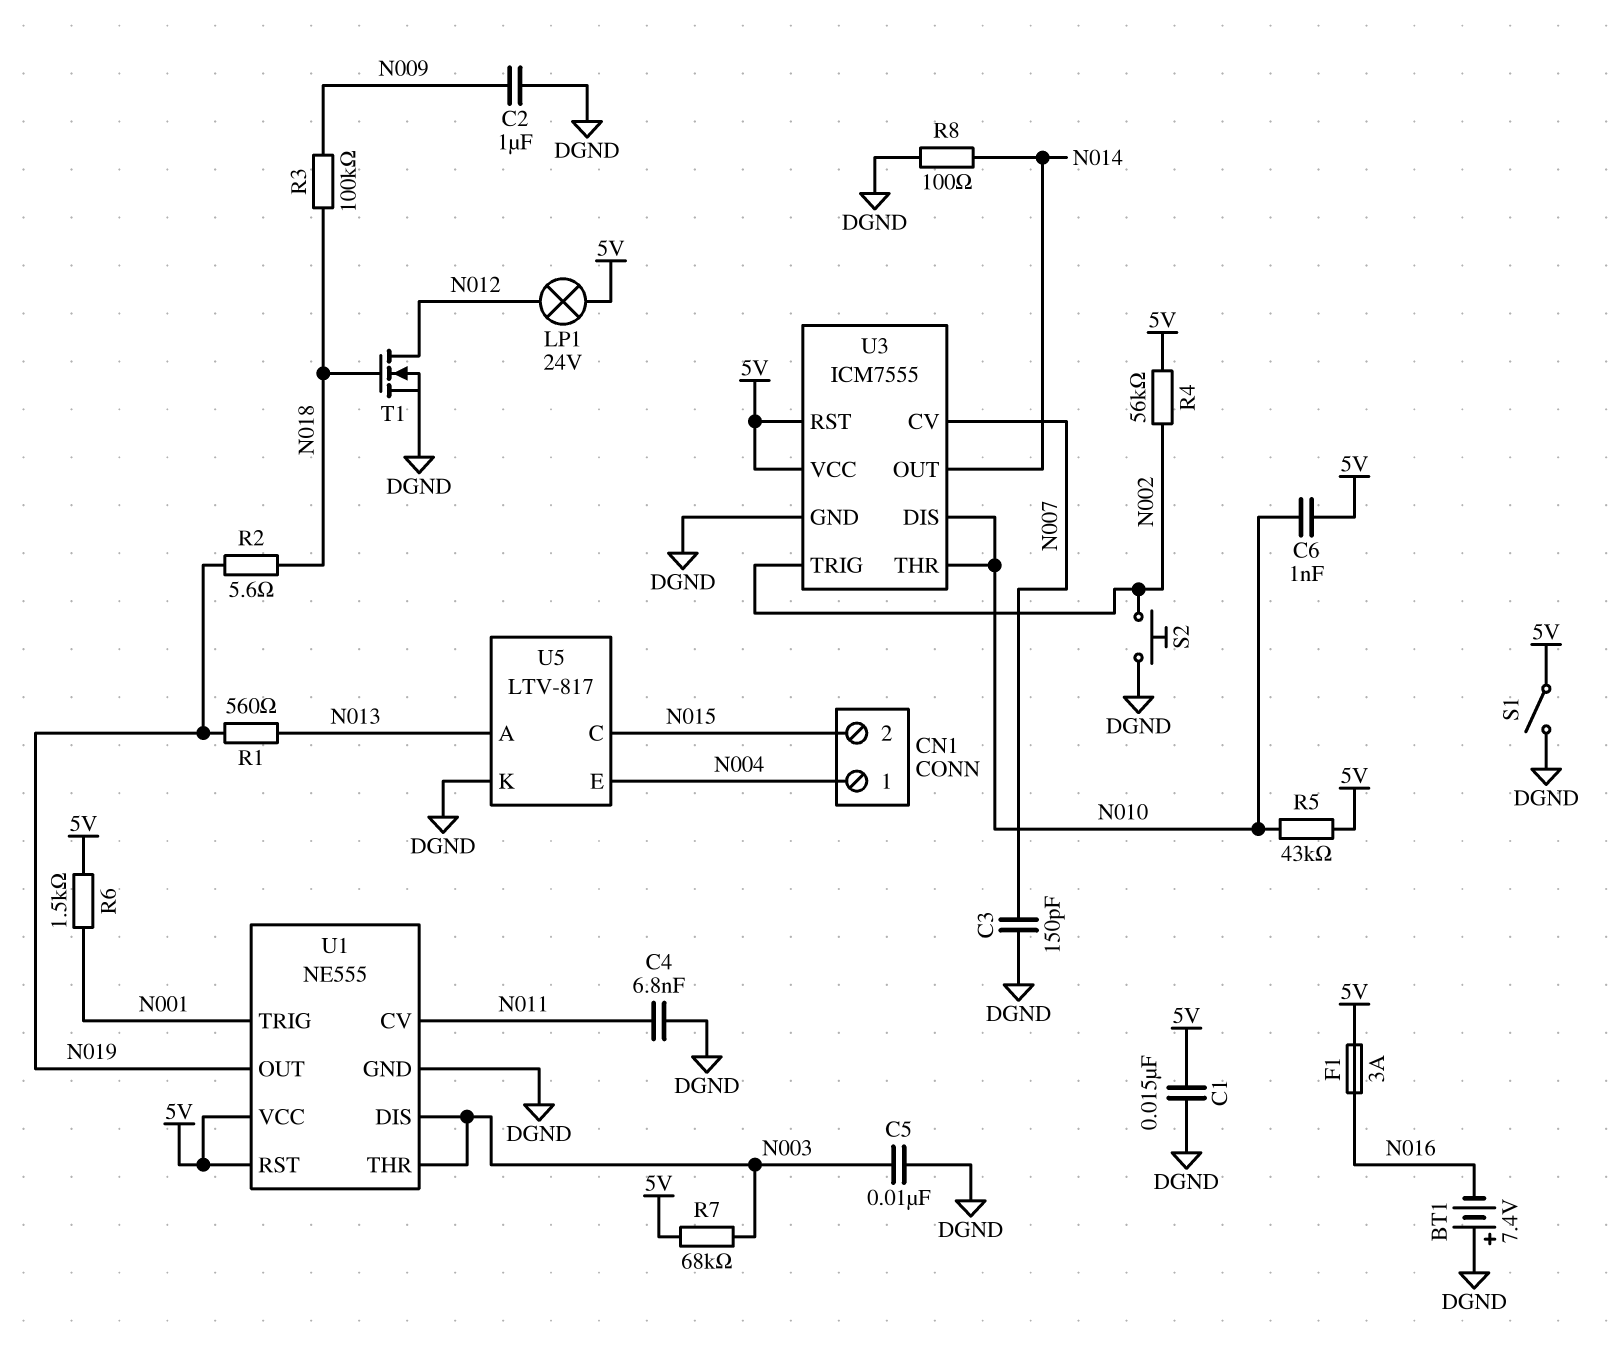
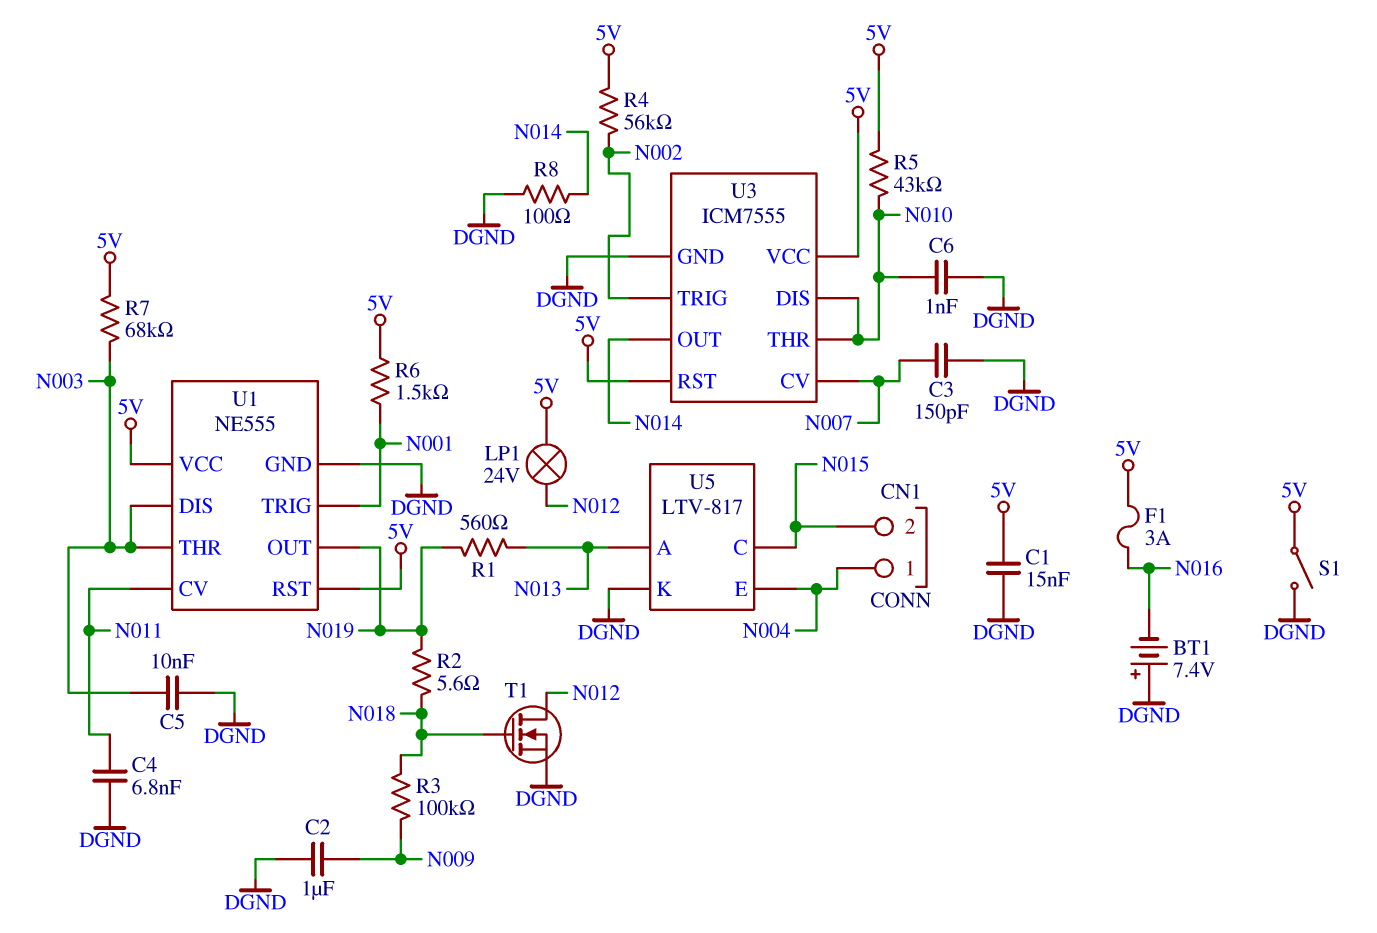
C6: 1nF (5V, N010) -> 1nF (DGND, N010)
S2: button (DGND, N002) -> none

